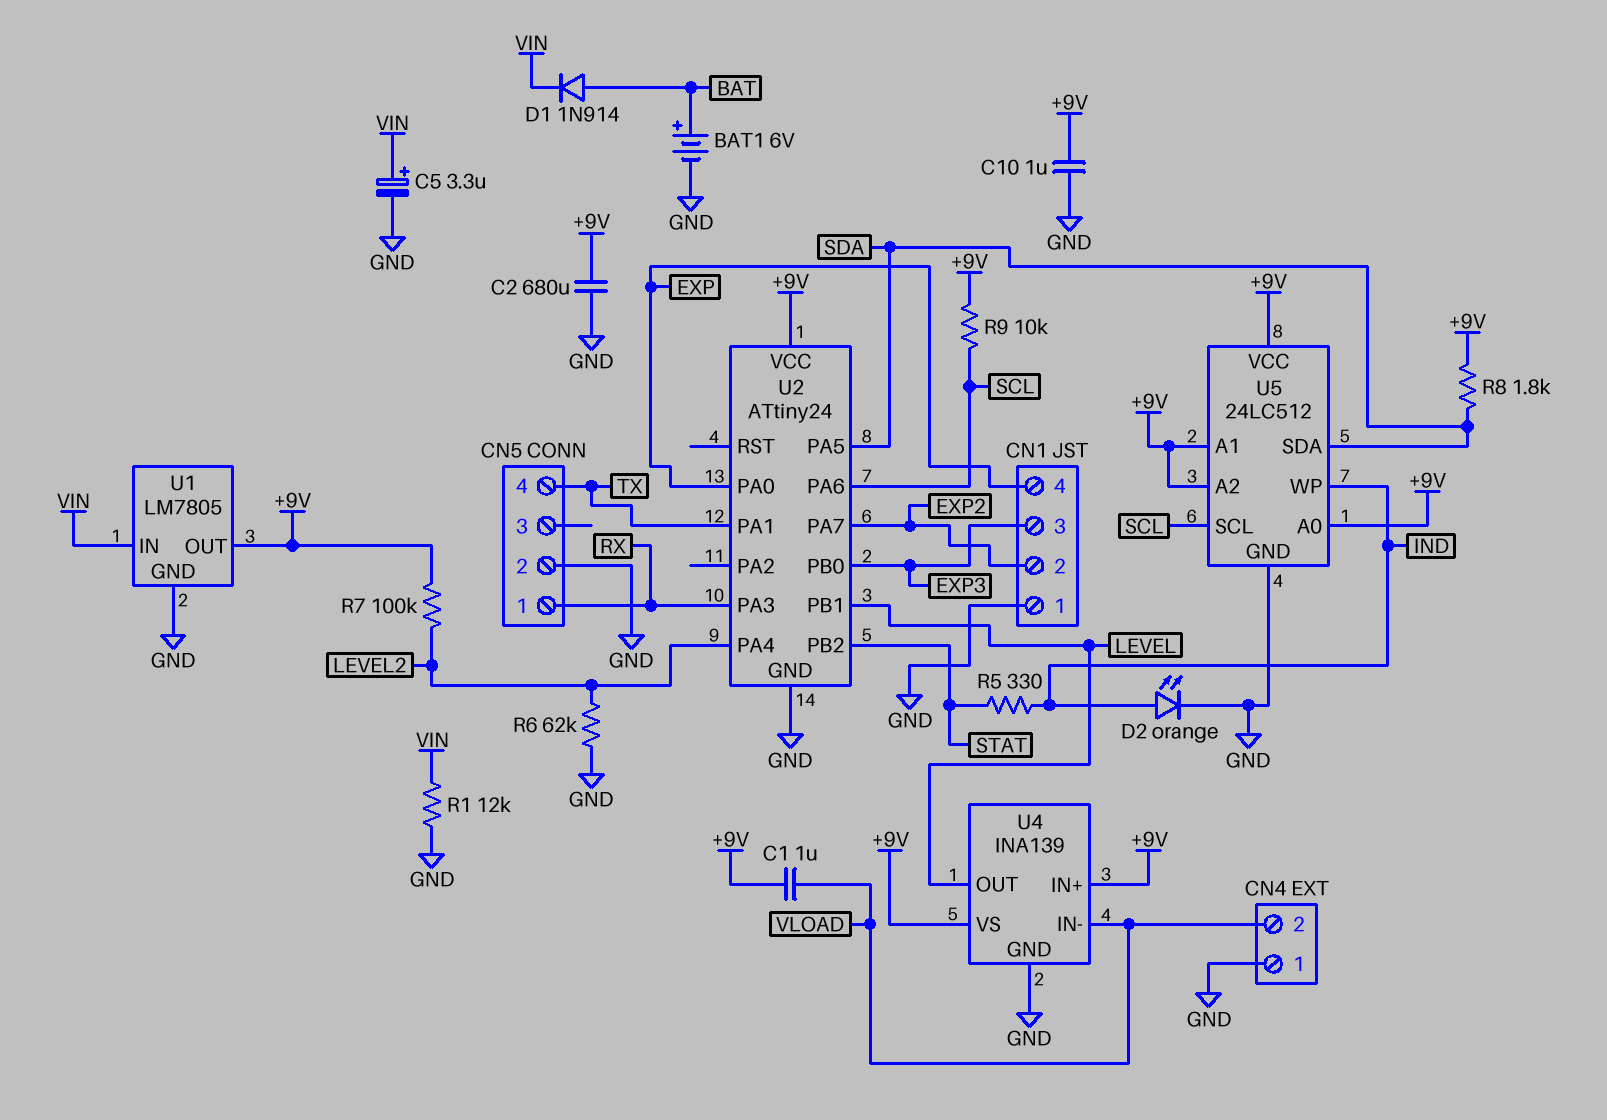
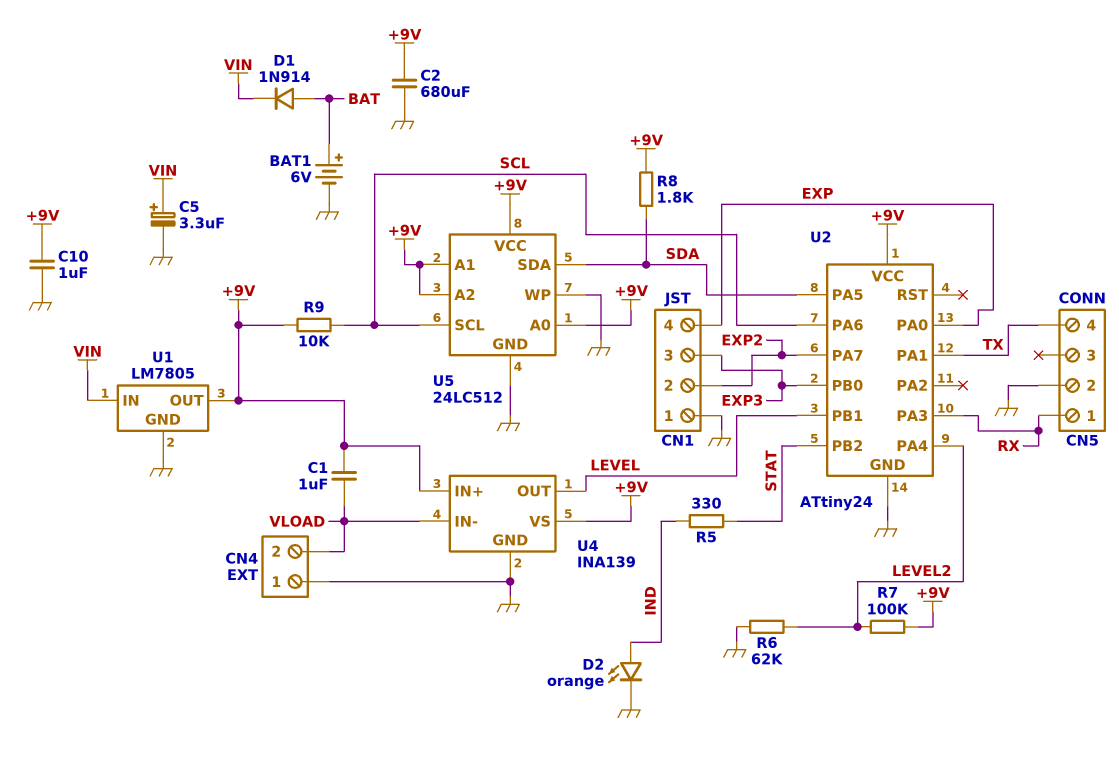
R1: 12k (GND, VIN) -> none
U5 pin WP: IND -> GND

